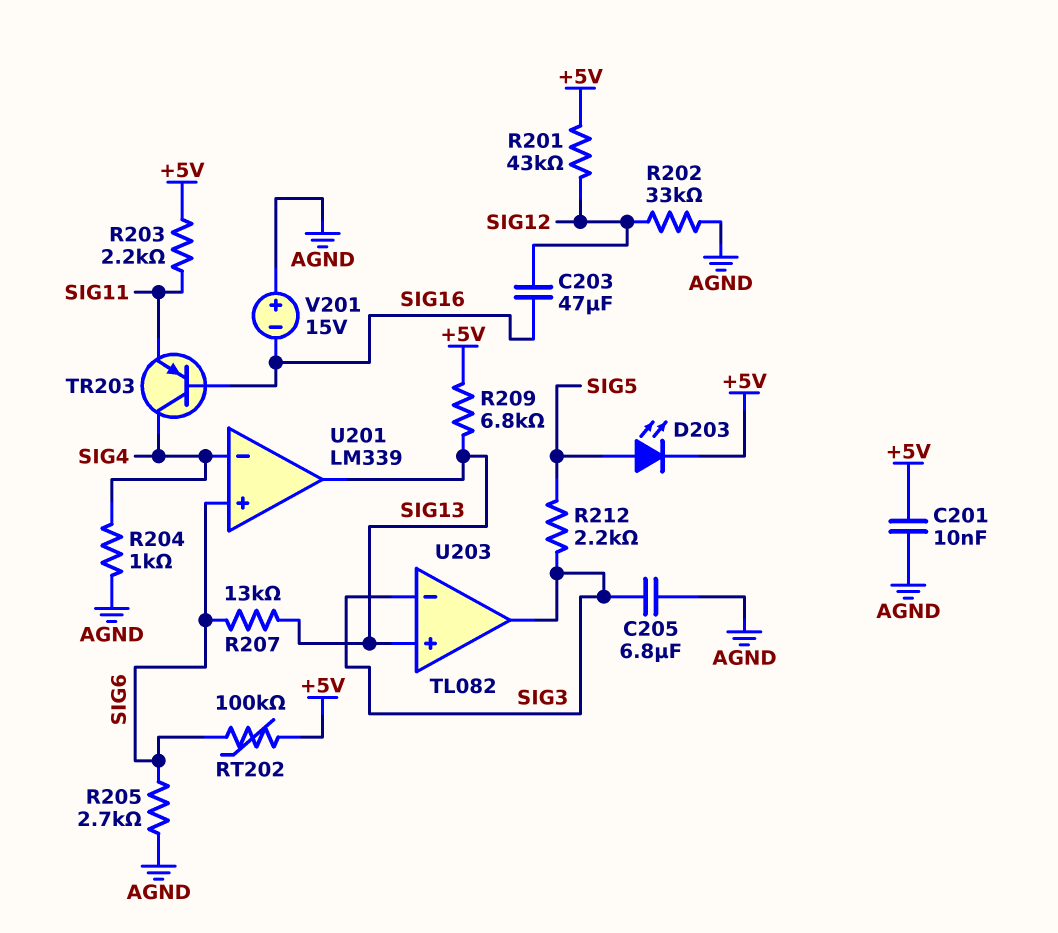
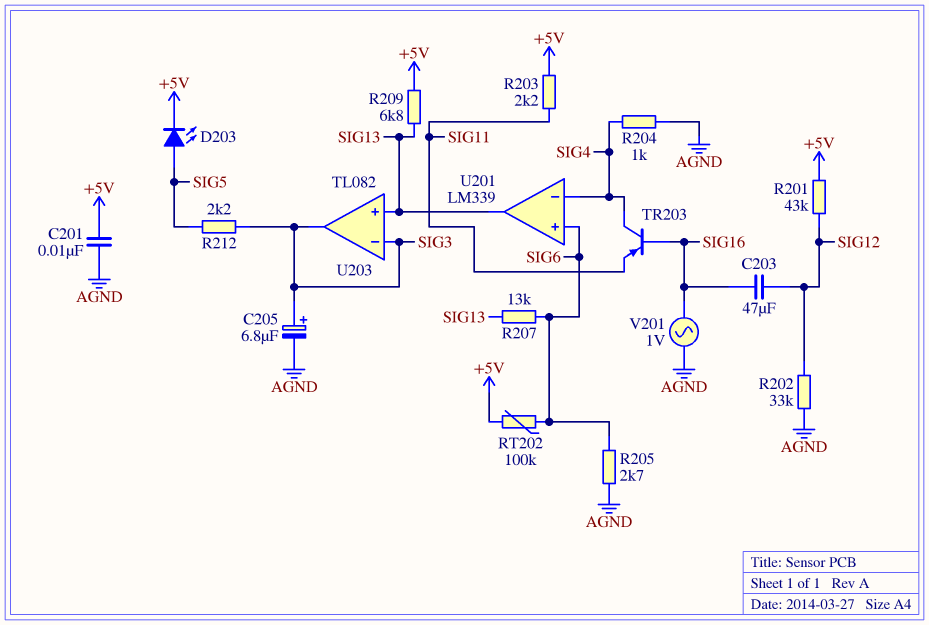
C205: 6.8uF (AGND, SIG3) -> 6.8uF (plus SIG3, minus AGND)
V201: 15V (plus AGND, minus SIG16) -> AC 1V (AGND, SIG16)

